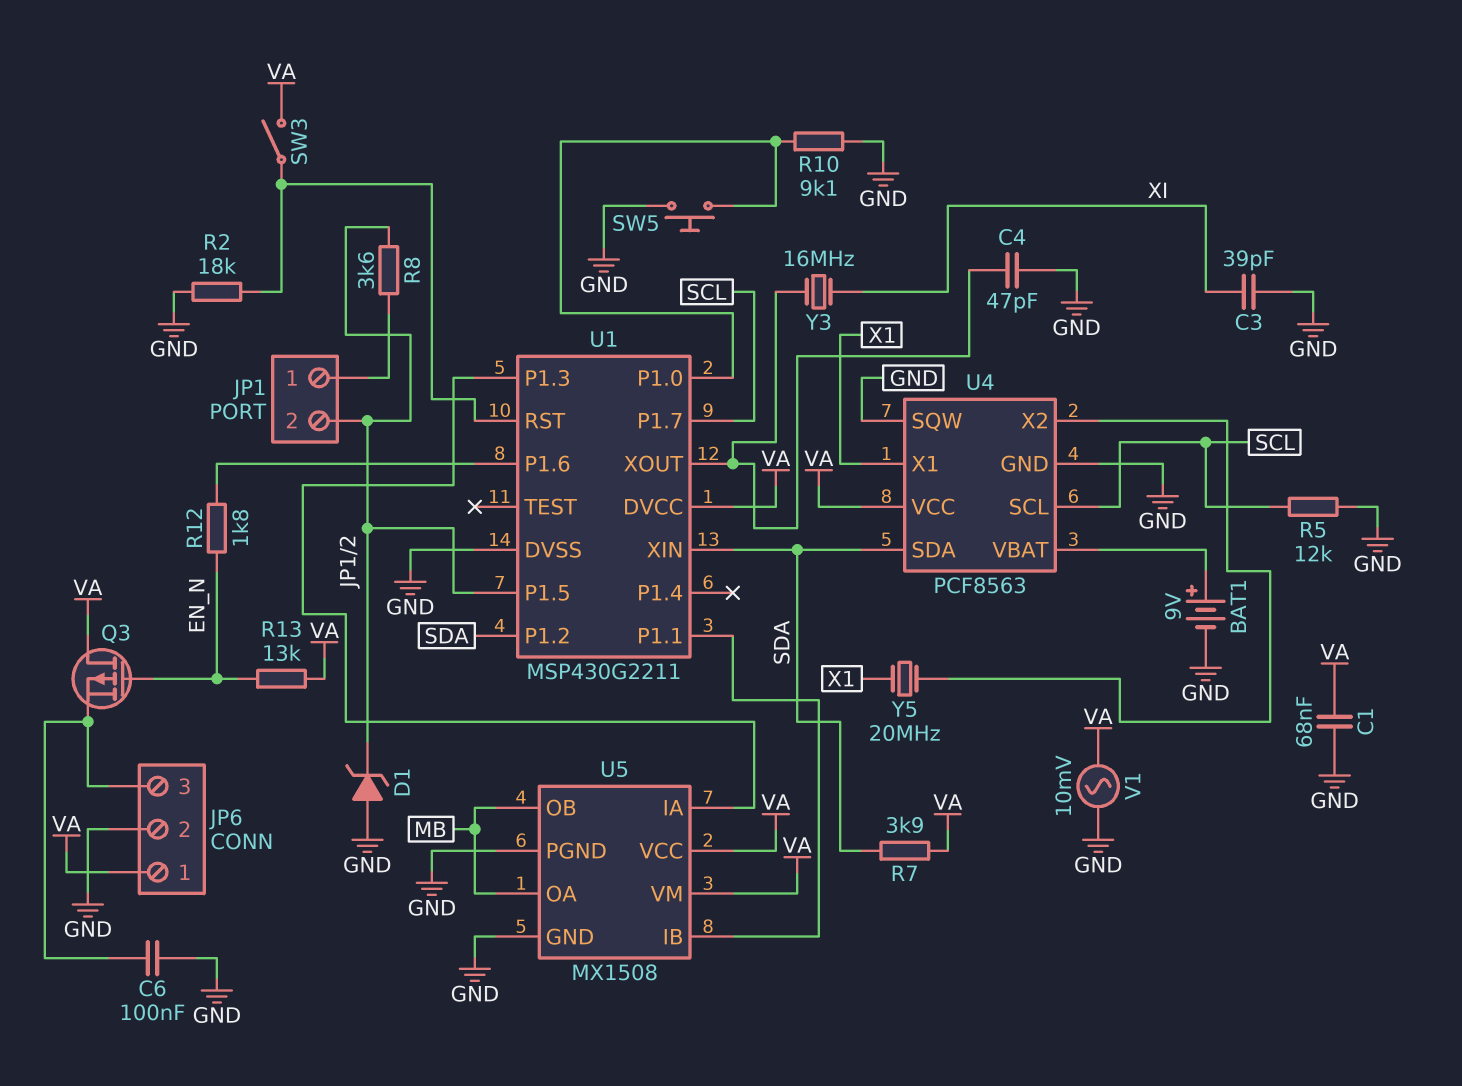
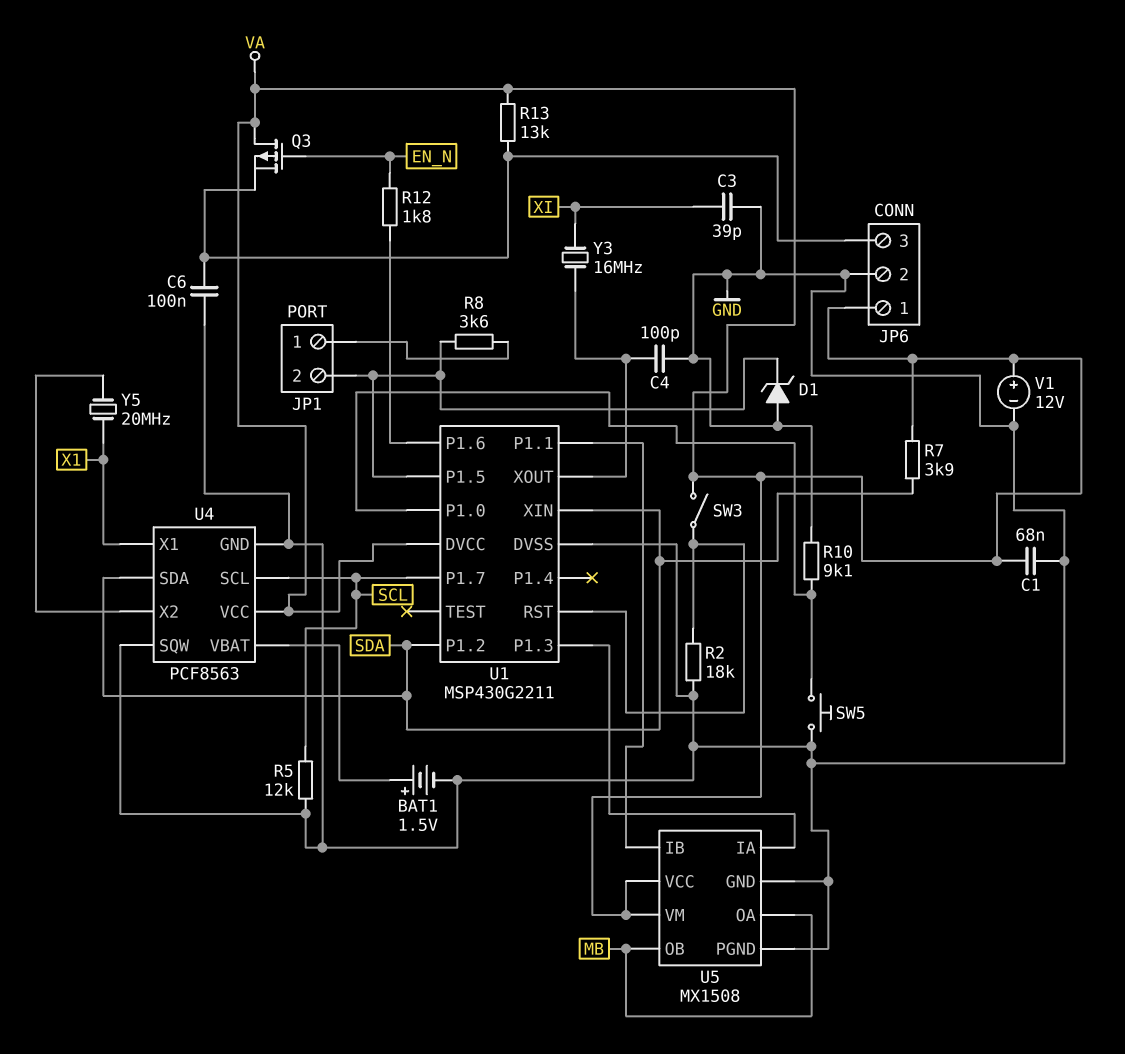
BAT1: 9V (plus U4/VBAT, minus GND) -> 1.5V (plus U4/VBAT, minus GND)
C4: 47pF (GND, U1/XOUT) -> 100pF (GND, U1/XOUT)
R13: 13k (EN_N, VA) -> 13k (JP6/3, VA)
V1: AC 10mV (GND, VA) -> 12V (plus VA, minus GND)

